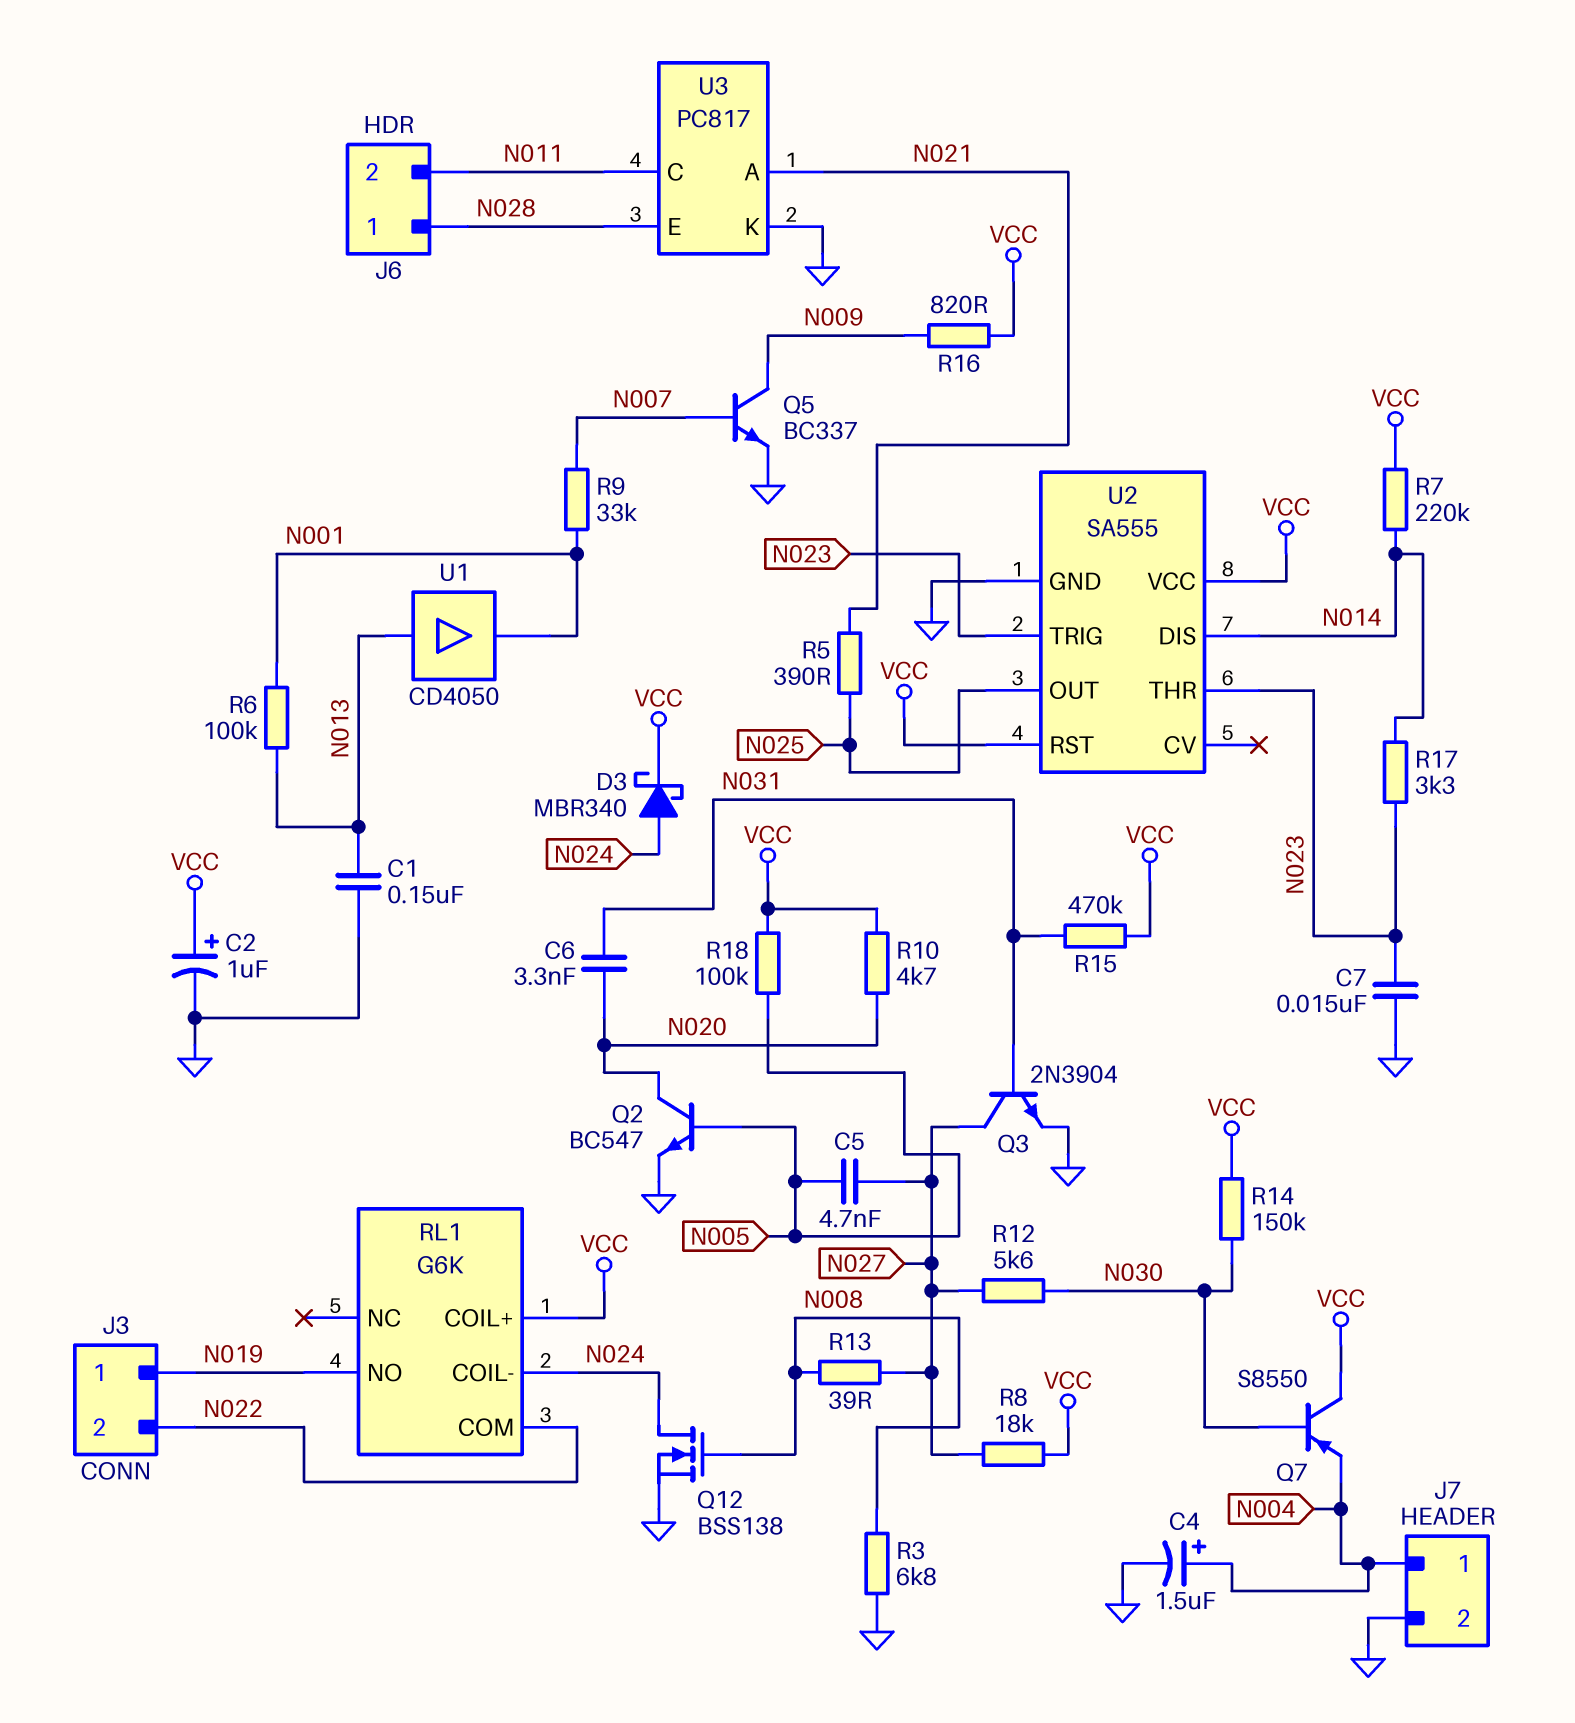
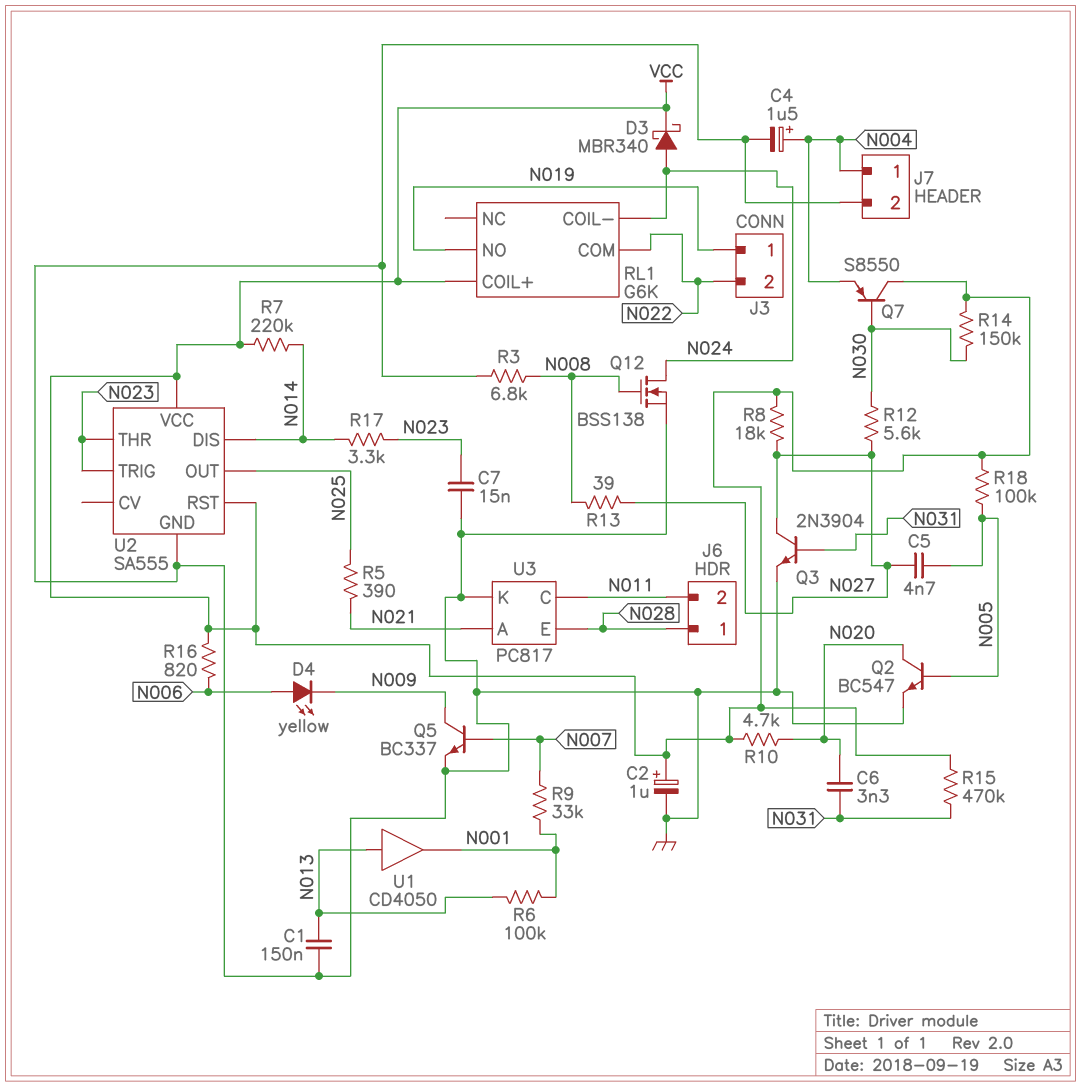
D4: none -> LED yellow (A N006, K N009)
R16: 820 (N009, VCC) -> 820 (N006, VCC)

